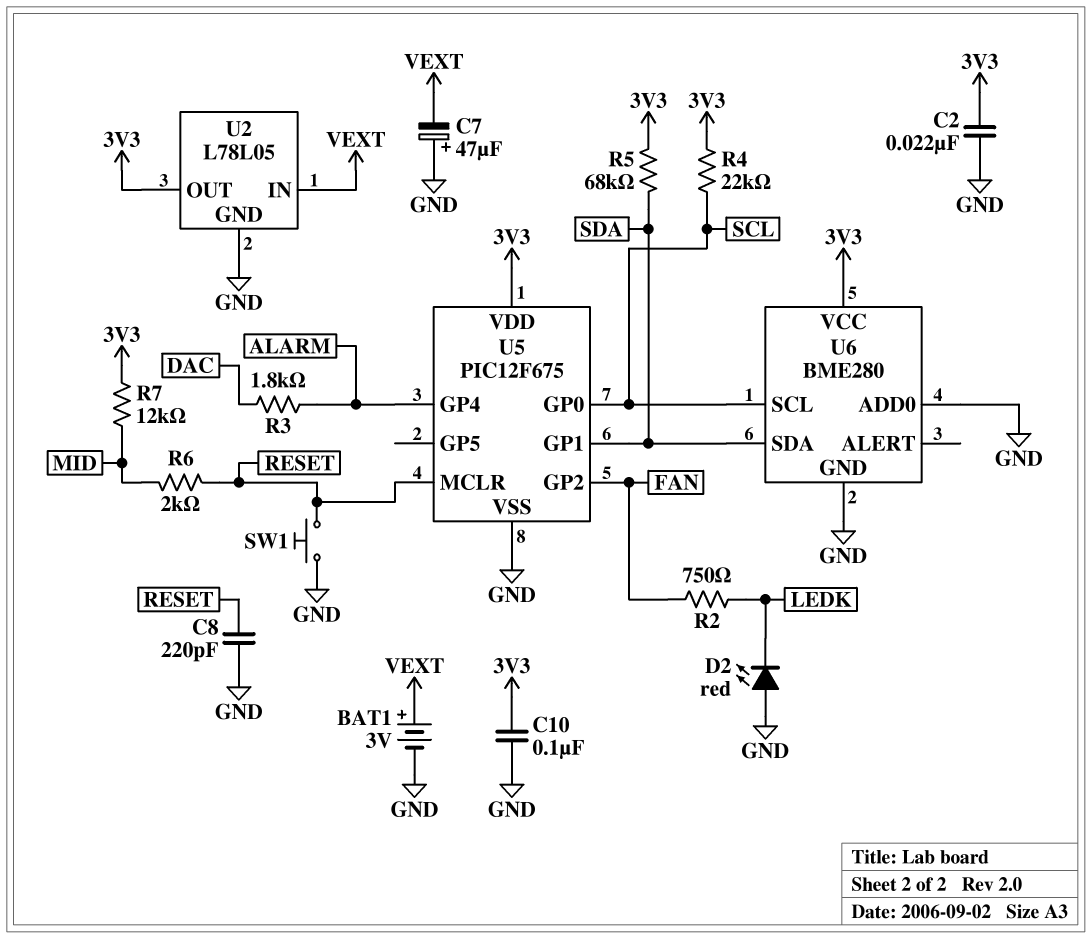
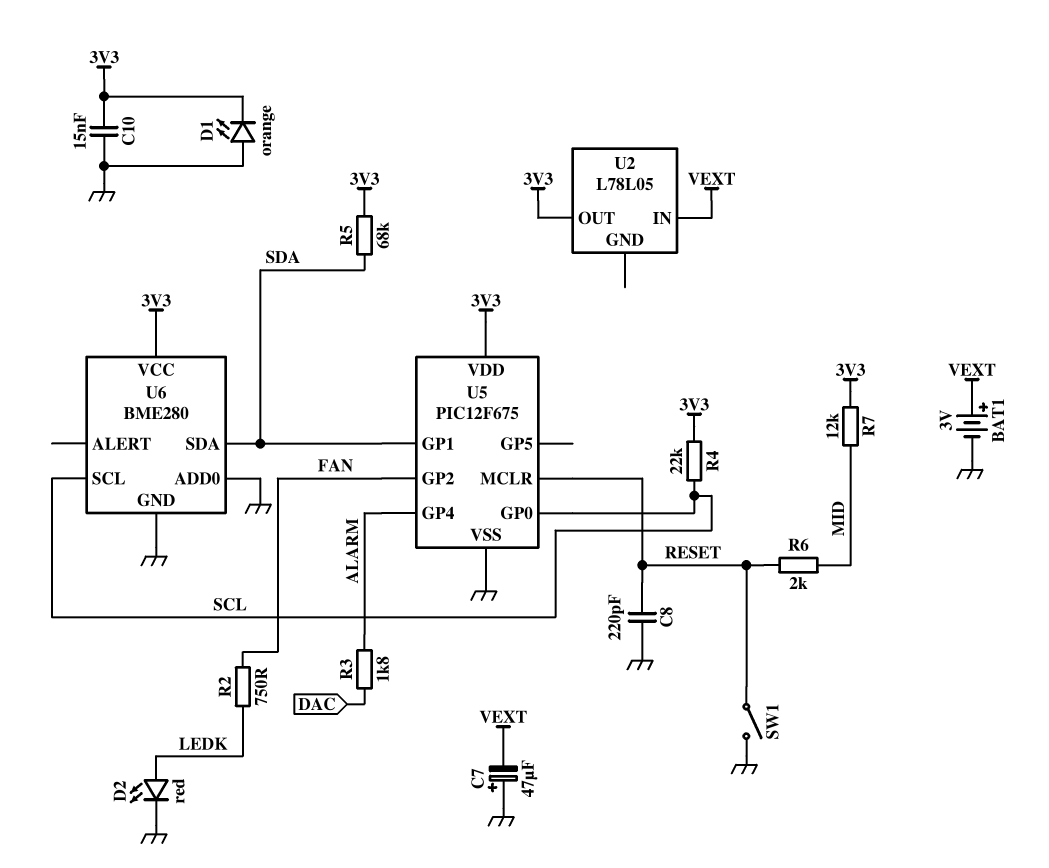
C2: 22nF (3V3, GND) -> none
C10: 100nF (3V3, GND) -> 15nF (3V3, GND)
D1: none -> LED orange (A GND, K 3V3)
D2: LED red (A GND, K LEDK) -> LED red (A LEDK, K GND)
SW1: button (GND, RESET) -> switch (GND, RESET)
U2 pin GND: GND -> none

